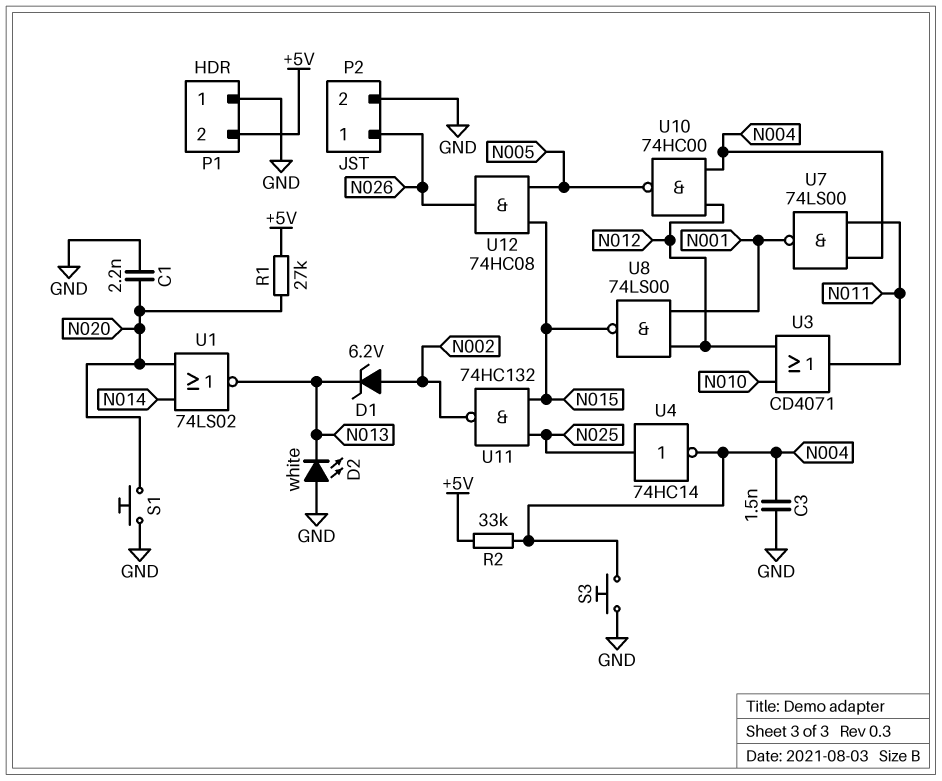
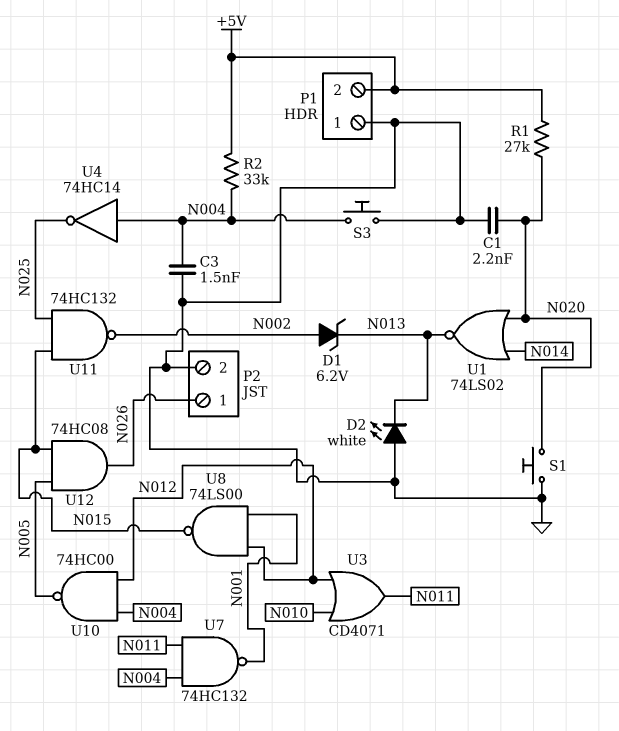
U4: NOT 74HC14 (in N025, out N004) -> NOT 74HC14 (in N004, out N025)
U7: NAND 74LS00 (in N004, in N011, out N001) -> NAND 74HC132 (in N004, in N011, out N001)

